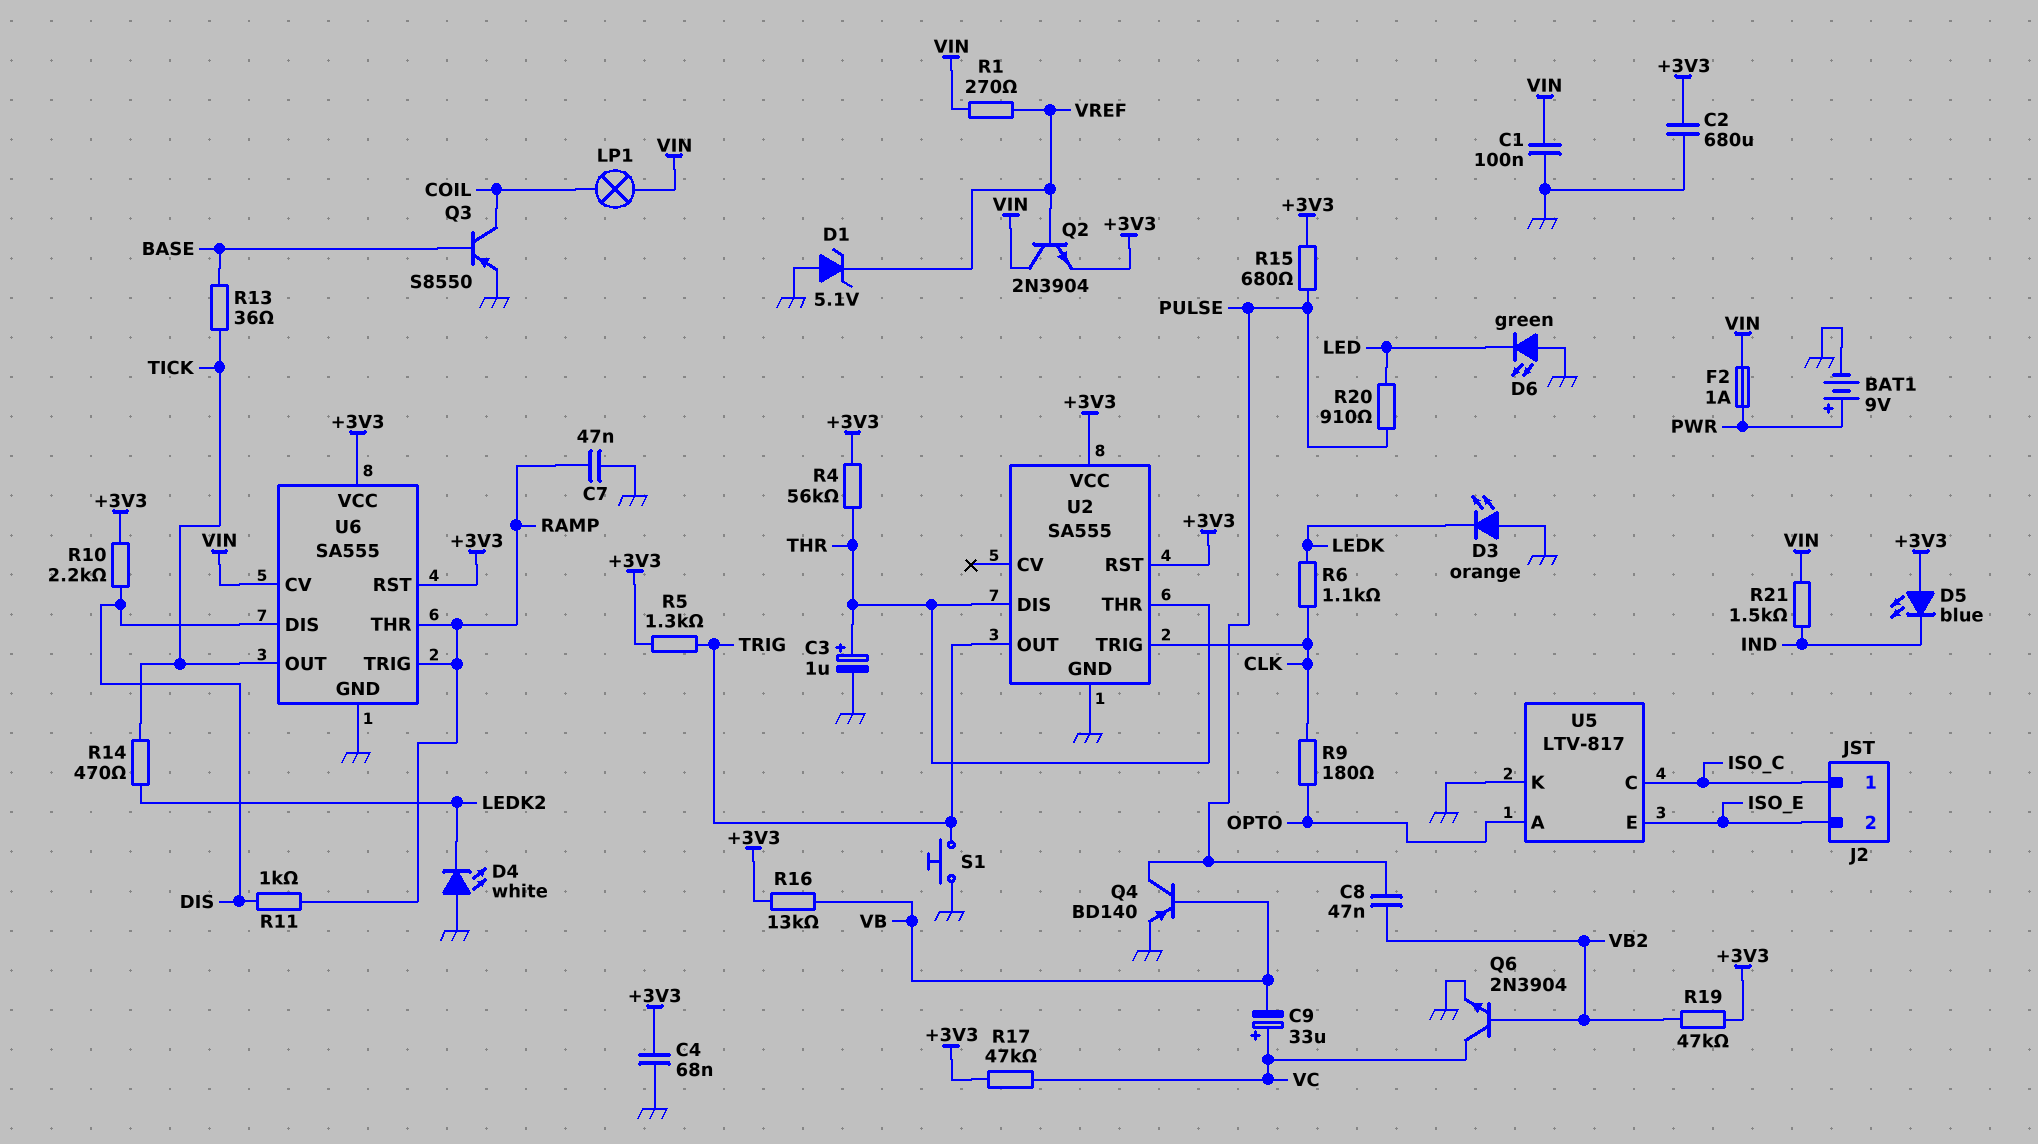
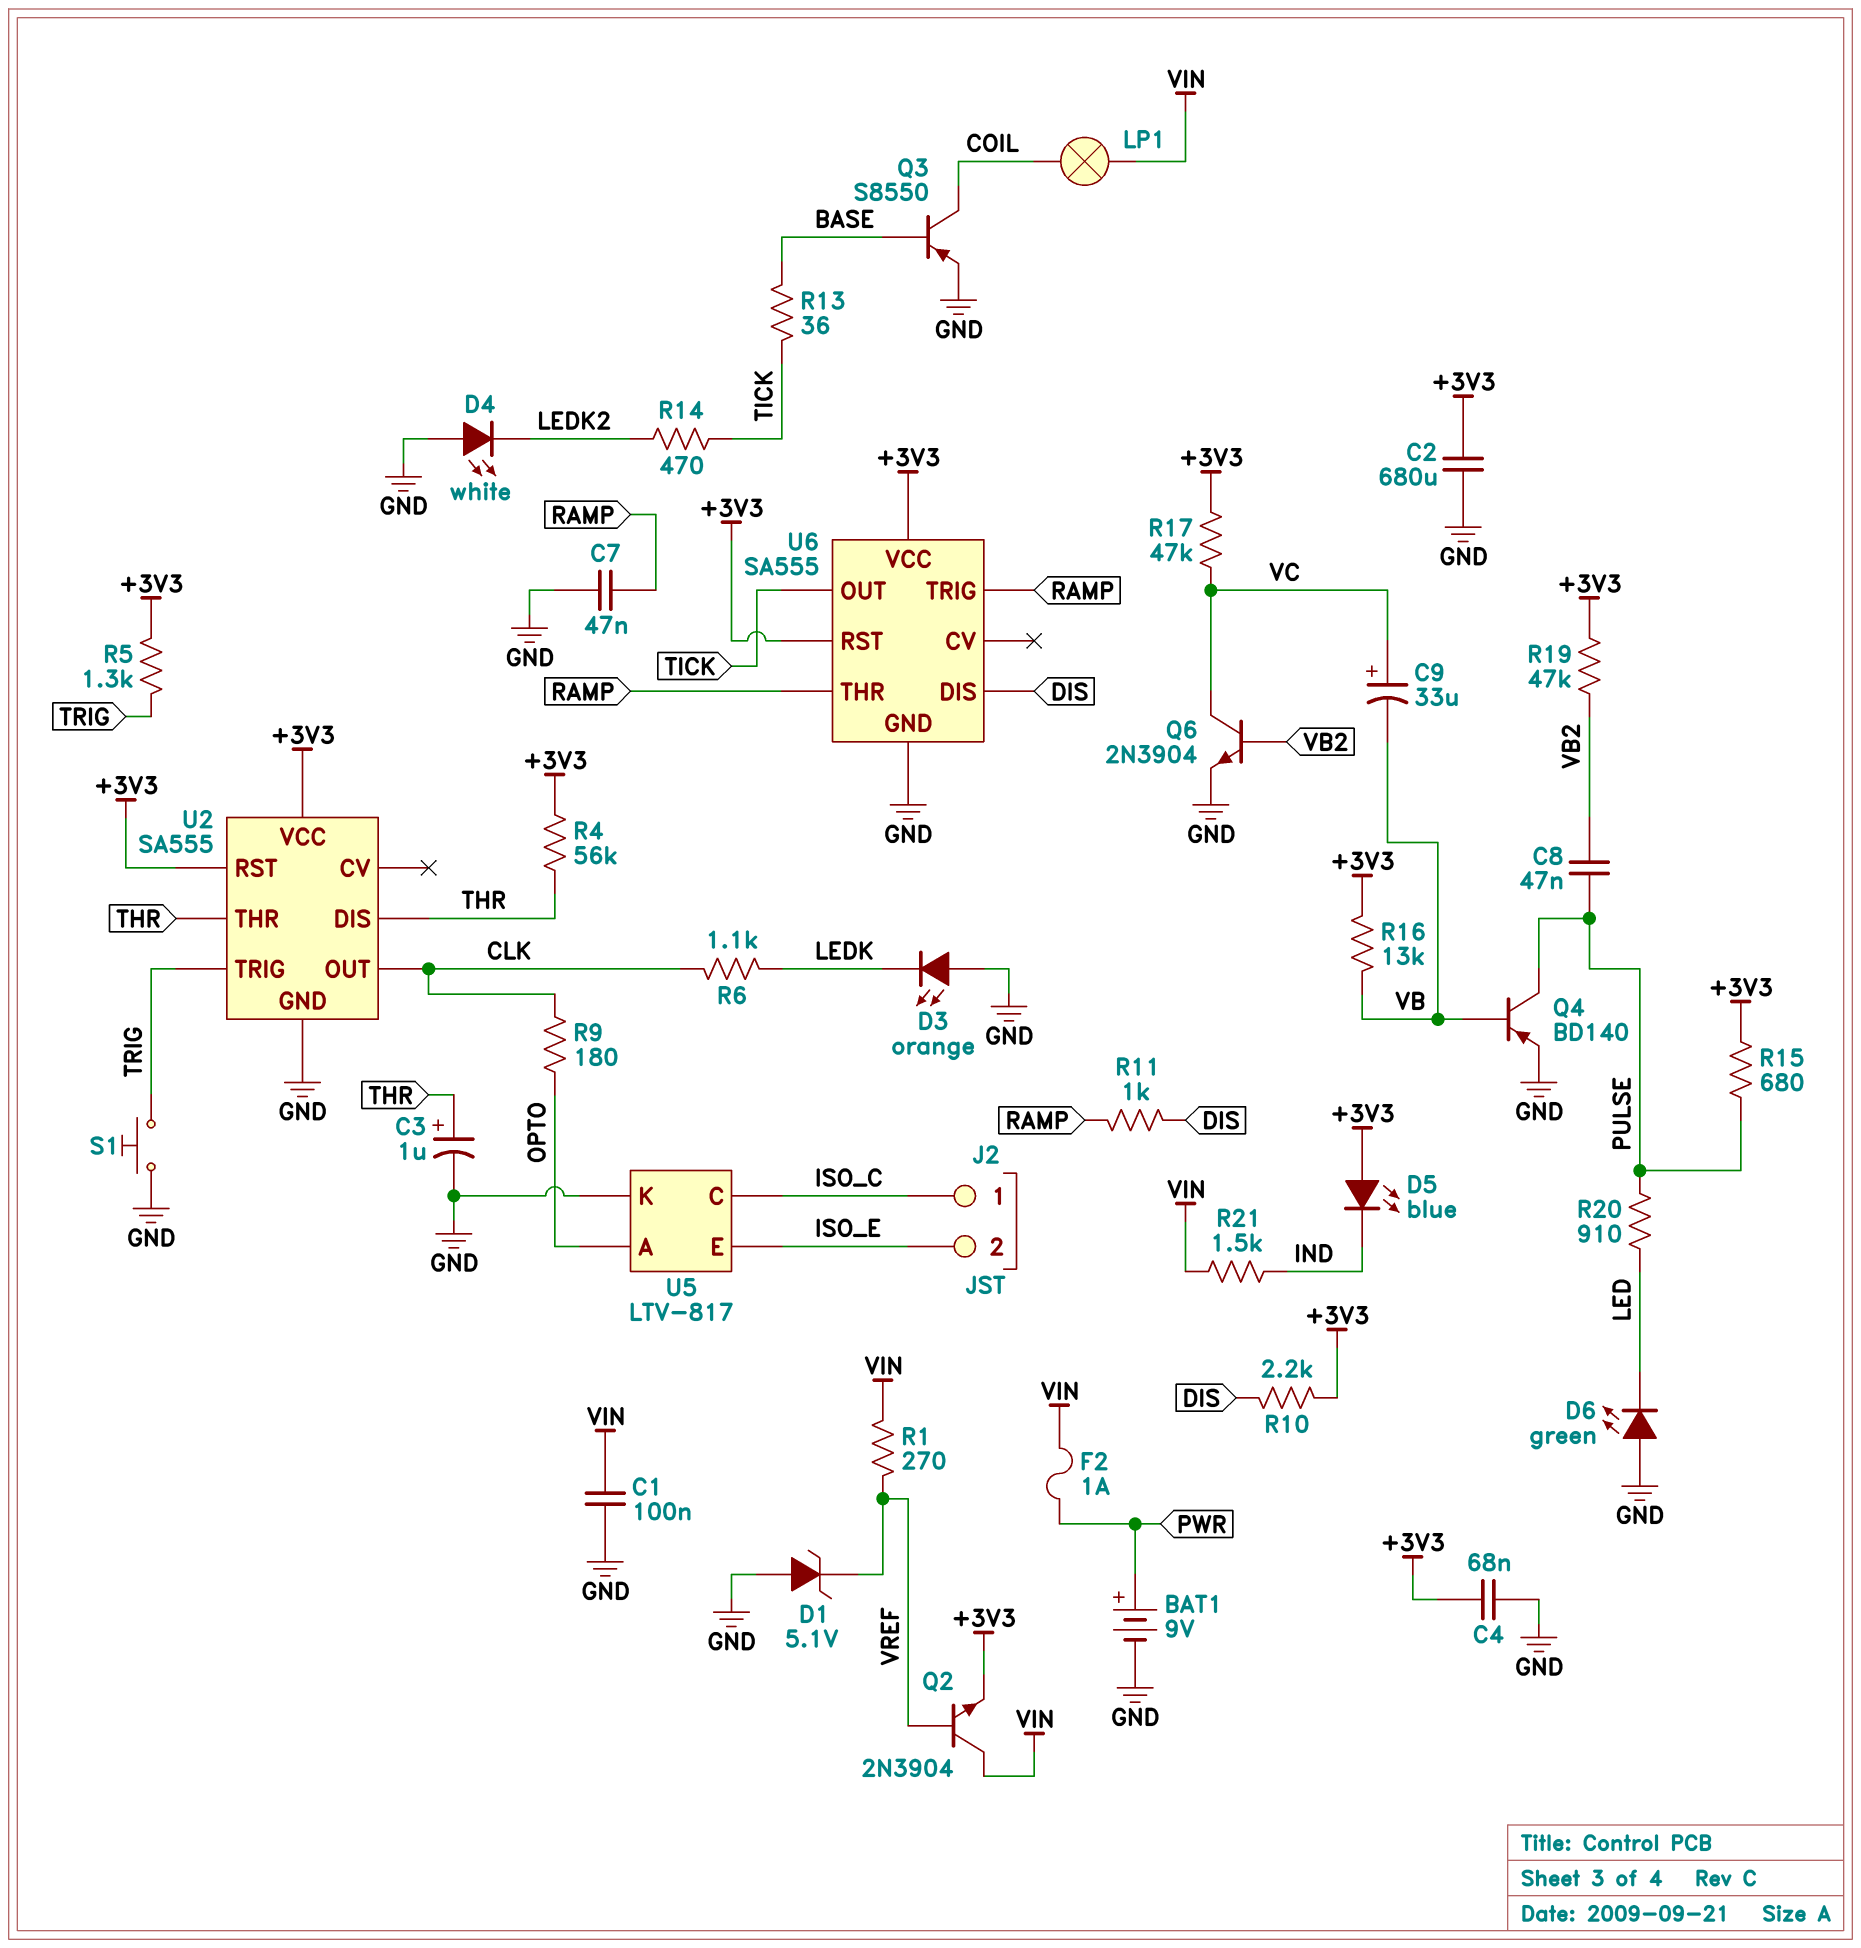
U2 pin OUT: TRIG -> CLK
U2 pin TRIG: CLK -> TRIG
U6 pin CV: VIN -> none

